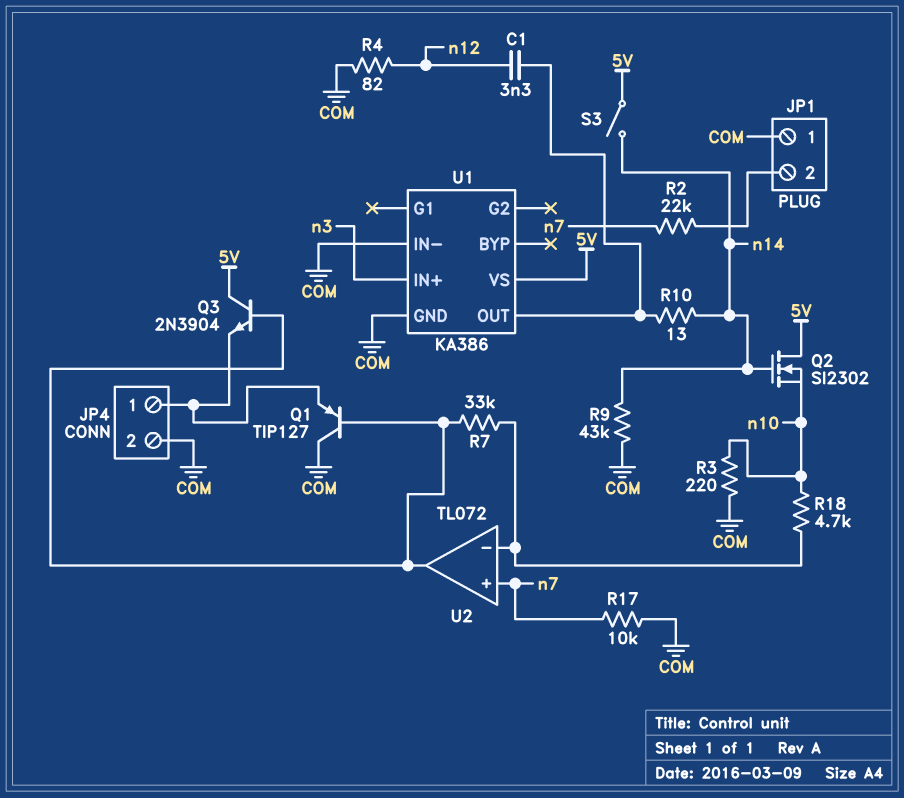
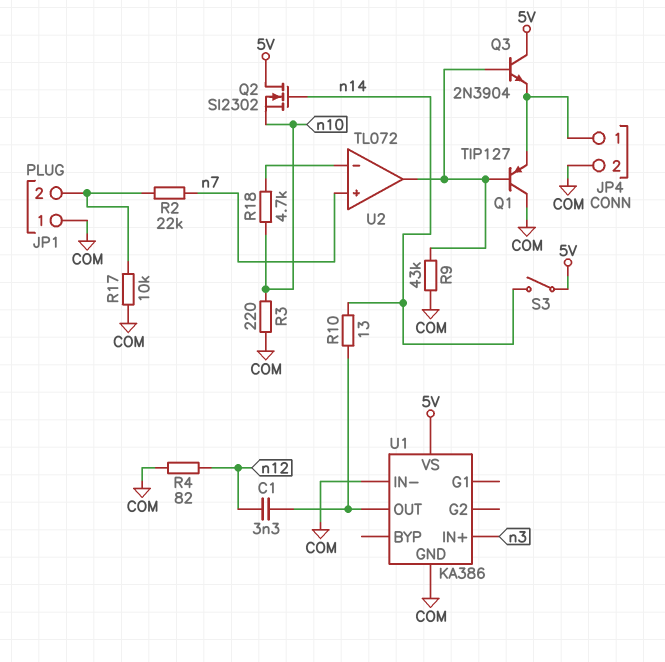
R7: 33k (U2/in-, U2/out) -> none
R9: 43k (COM, n14) -> 43k (COM, U2/out)
R17: 10k (COM, n7) -> 10k (COM, JP1/2)

